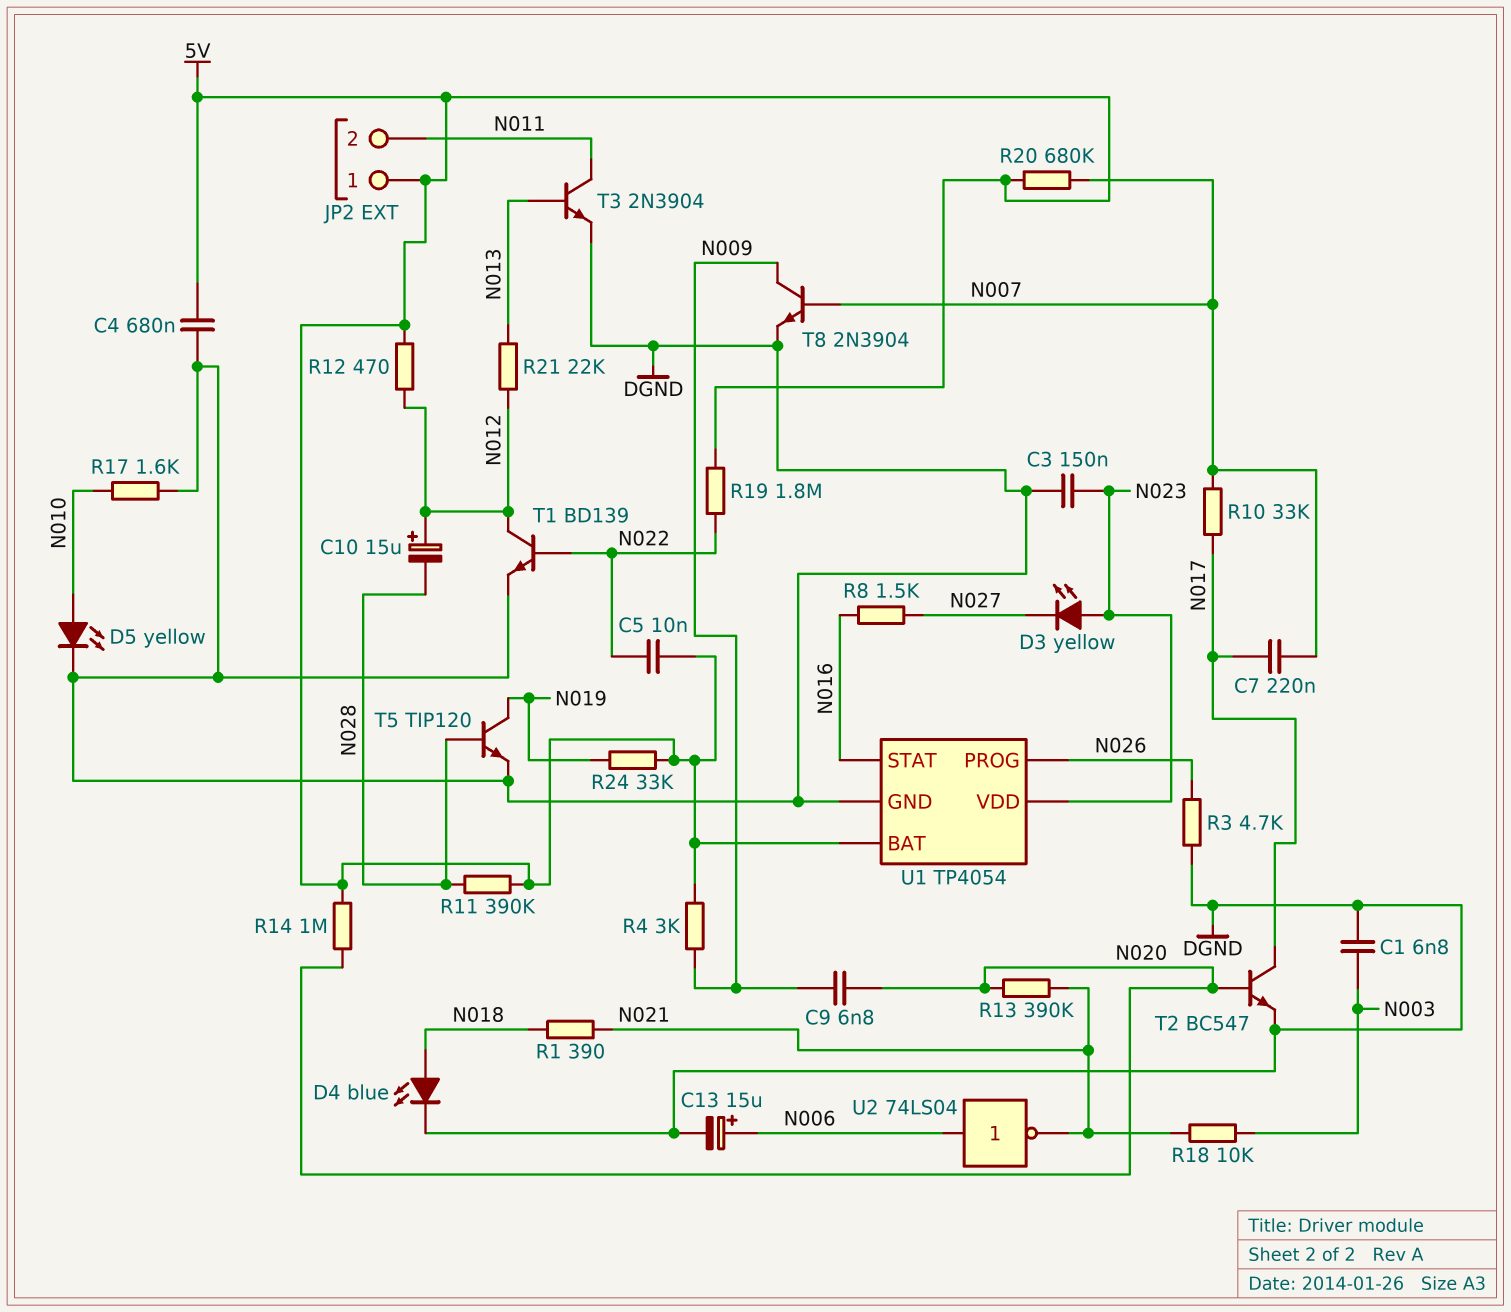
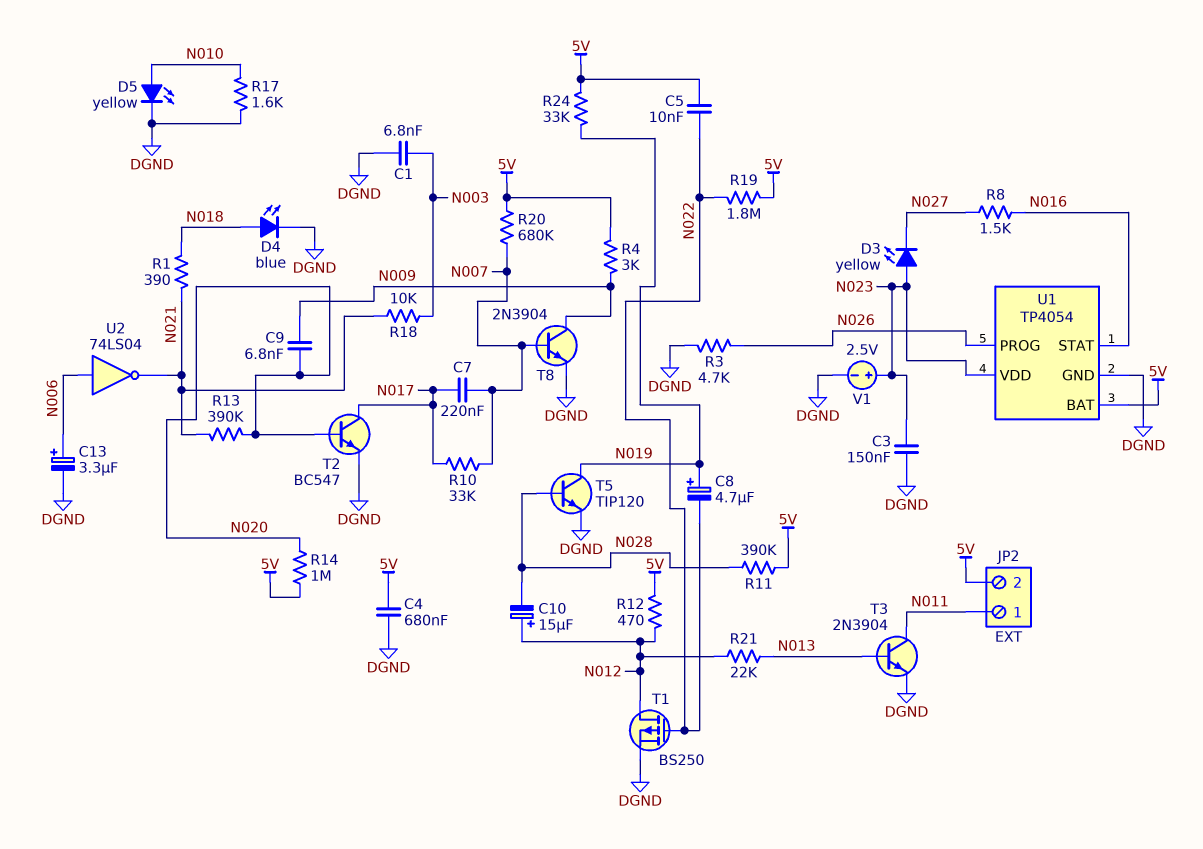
C8: none -> 4.7uF (plus N019, minus N022)
C13: 15uF (plus N006, minus DGND) -> 3.3uF (plus N006, minus DGND)
JP2 pin 1: 5V -> N011
JP2 pin 2: N011 -> 5V
T1: NPN BD139 (B N022, C N012, E DGND) -> PMOS BS250 (G N022, D N012, S DGND)
V1: none -> 2.5V (plus N023, minus DGND)

